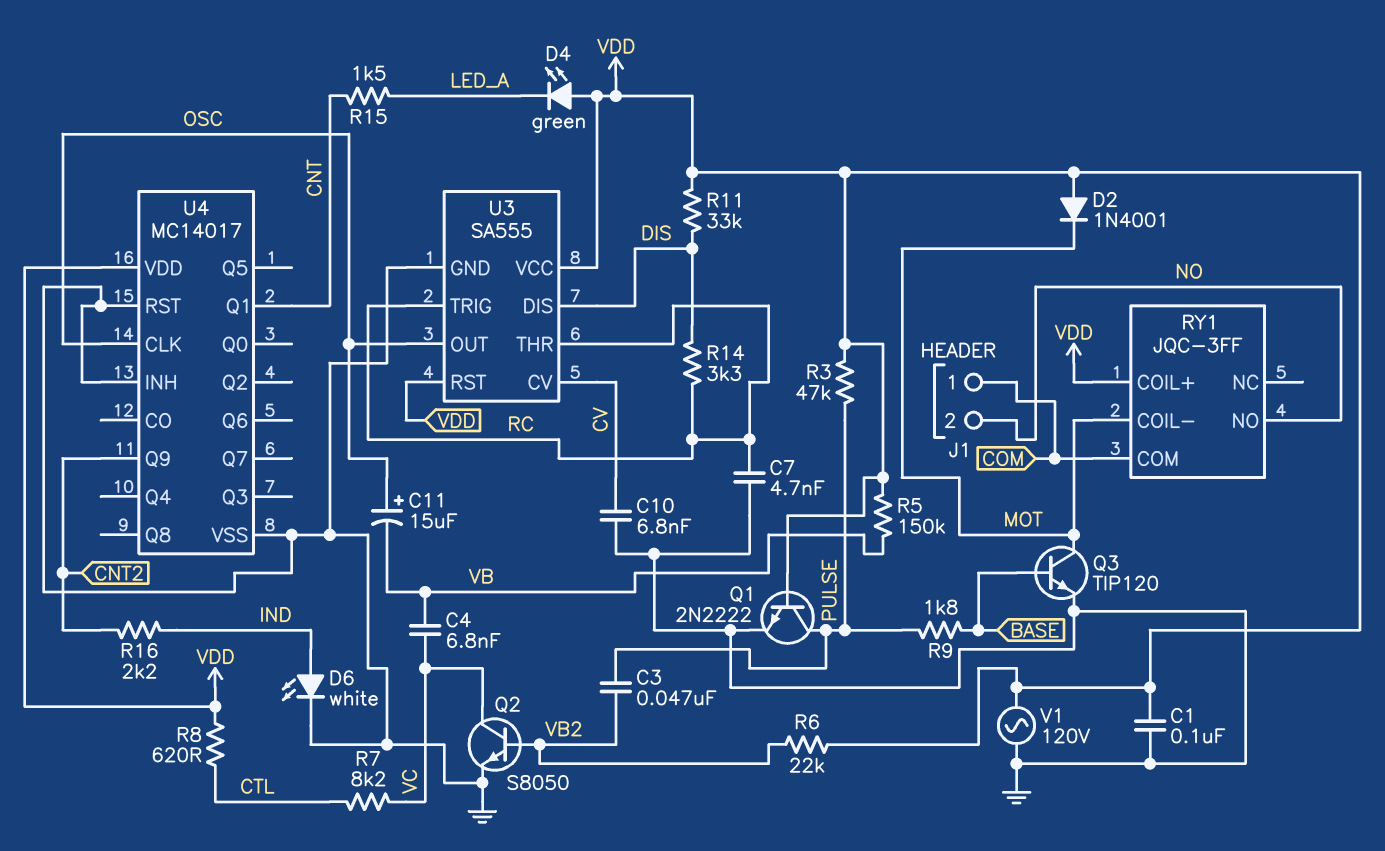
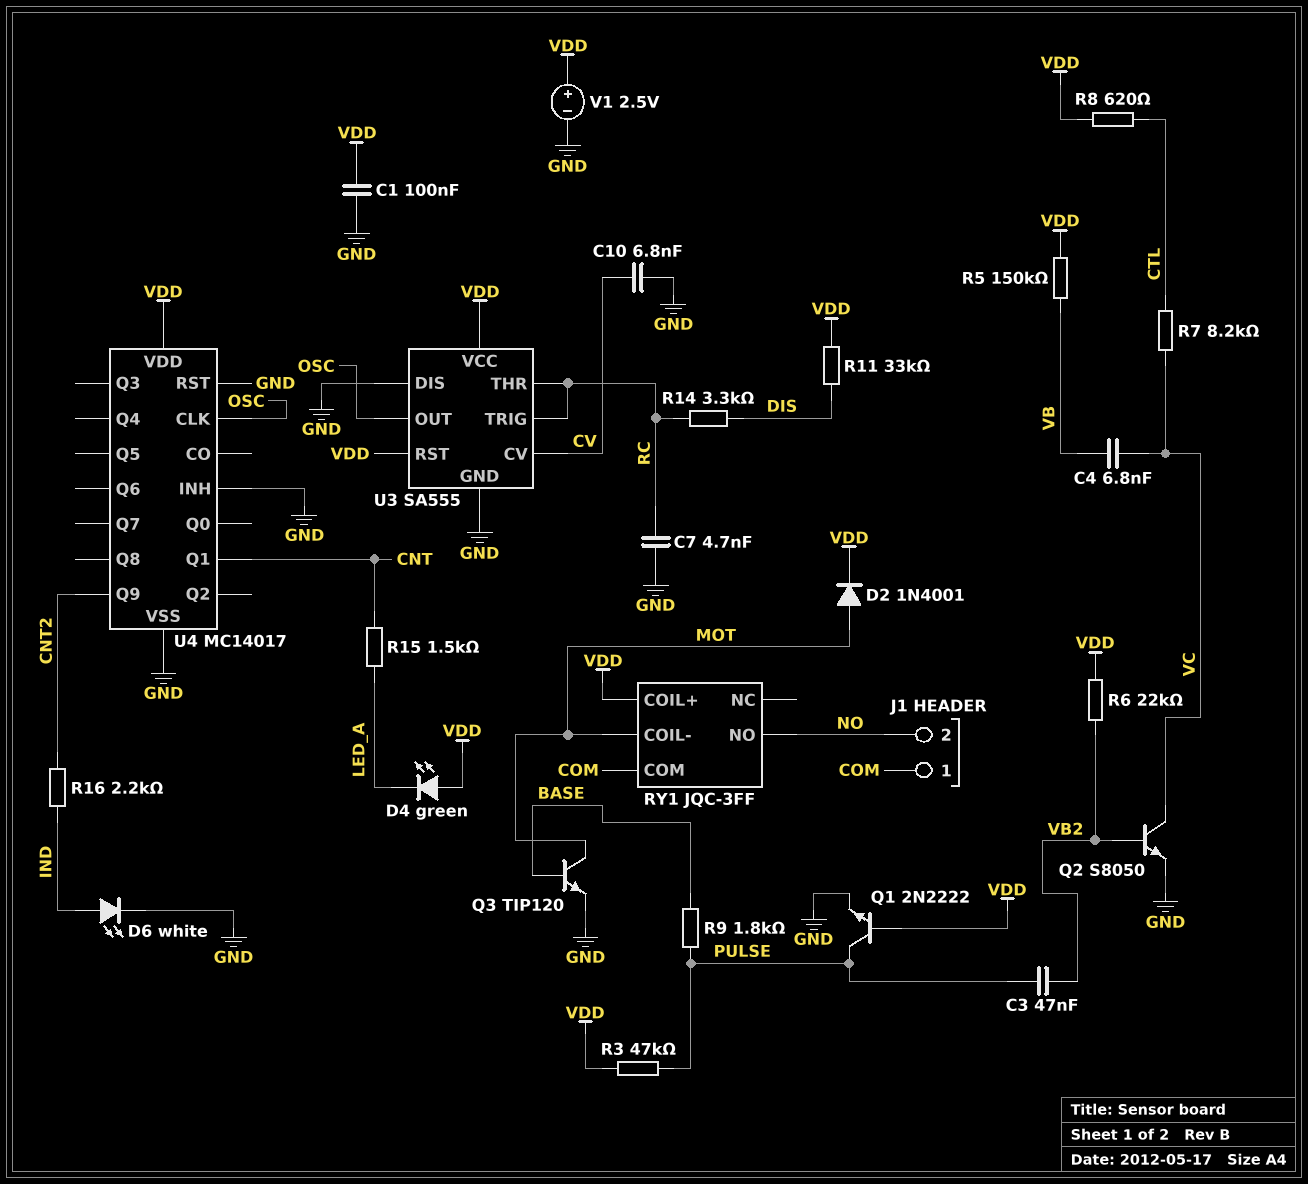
C11: 15uF (plus OSC, minus VB) -> none
D2: diode 1N4001 (A VDD, K MOT) -> diode 1N4001 (A MOT, K VDD)
U3 pin DIS: DIS -> GND
V1: AC 120V (GND, VDD) -> 2.5V (plus VDD, minus GND)

